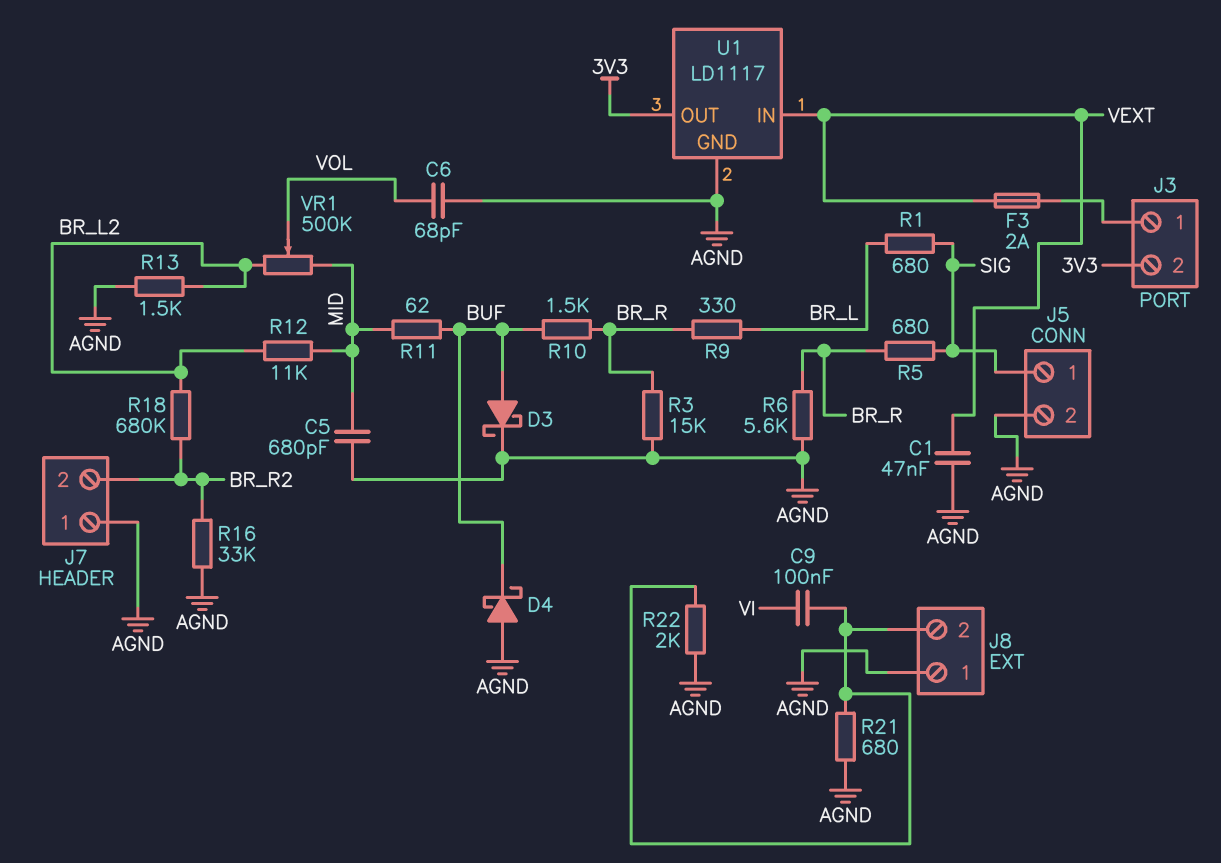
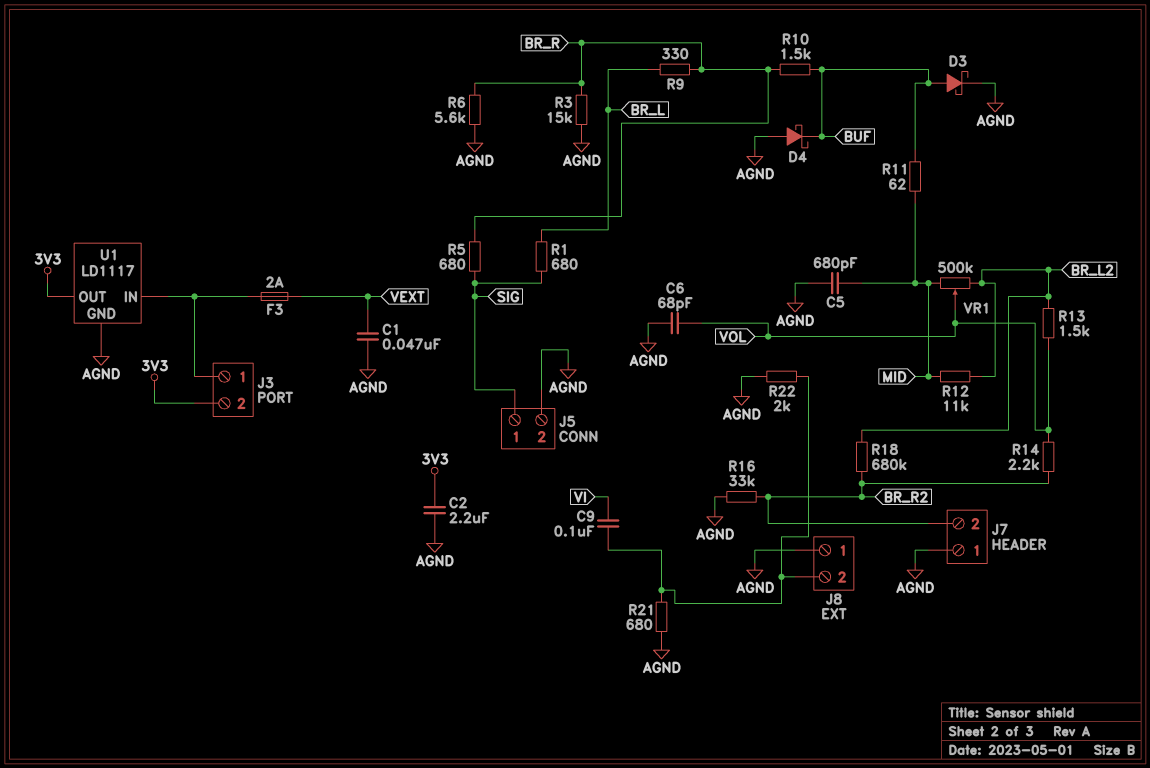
C2: none -> 2.2uF (3V3, AGND)
R13: 1.5k (AGND, BR_L2) -> 1.5k (BR_L2, VOL)
R14: none -> 2.2k (BR_R2, VOL)
U1 pin IN: VEXT -> J3/1

